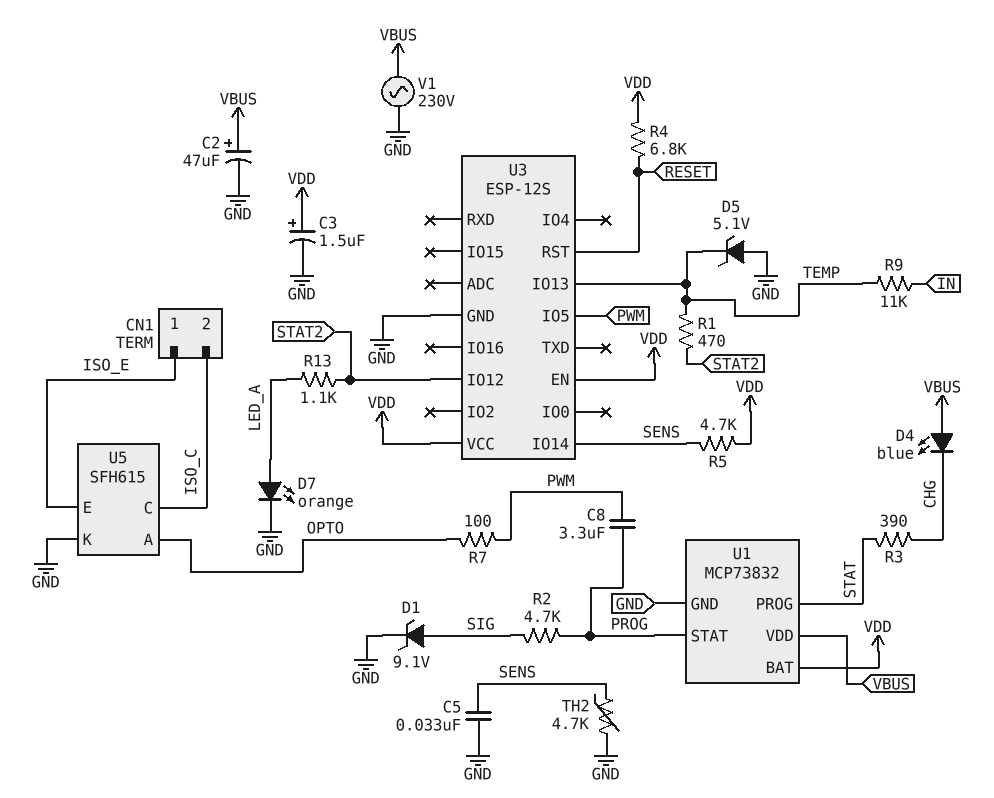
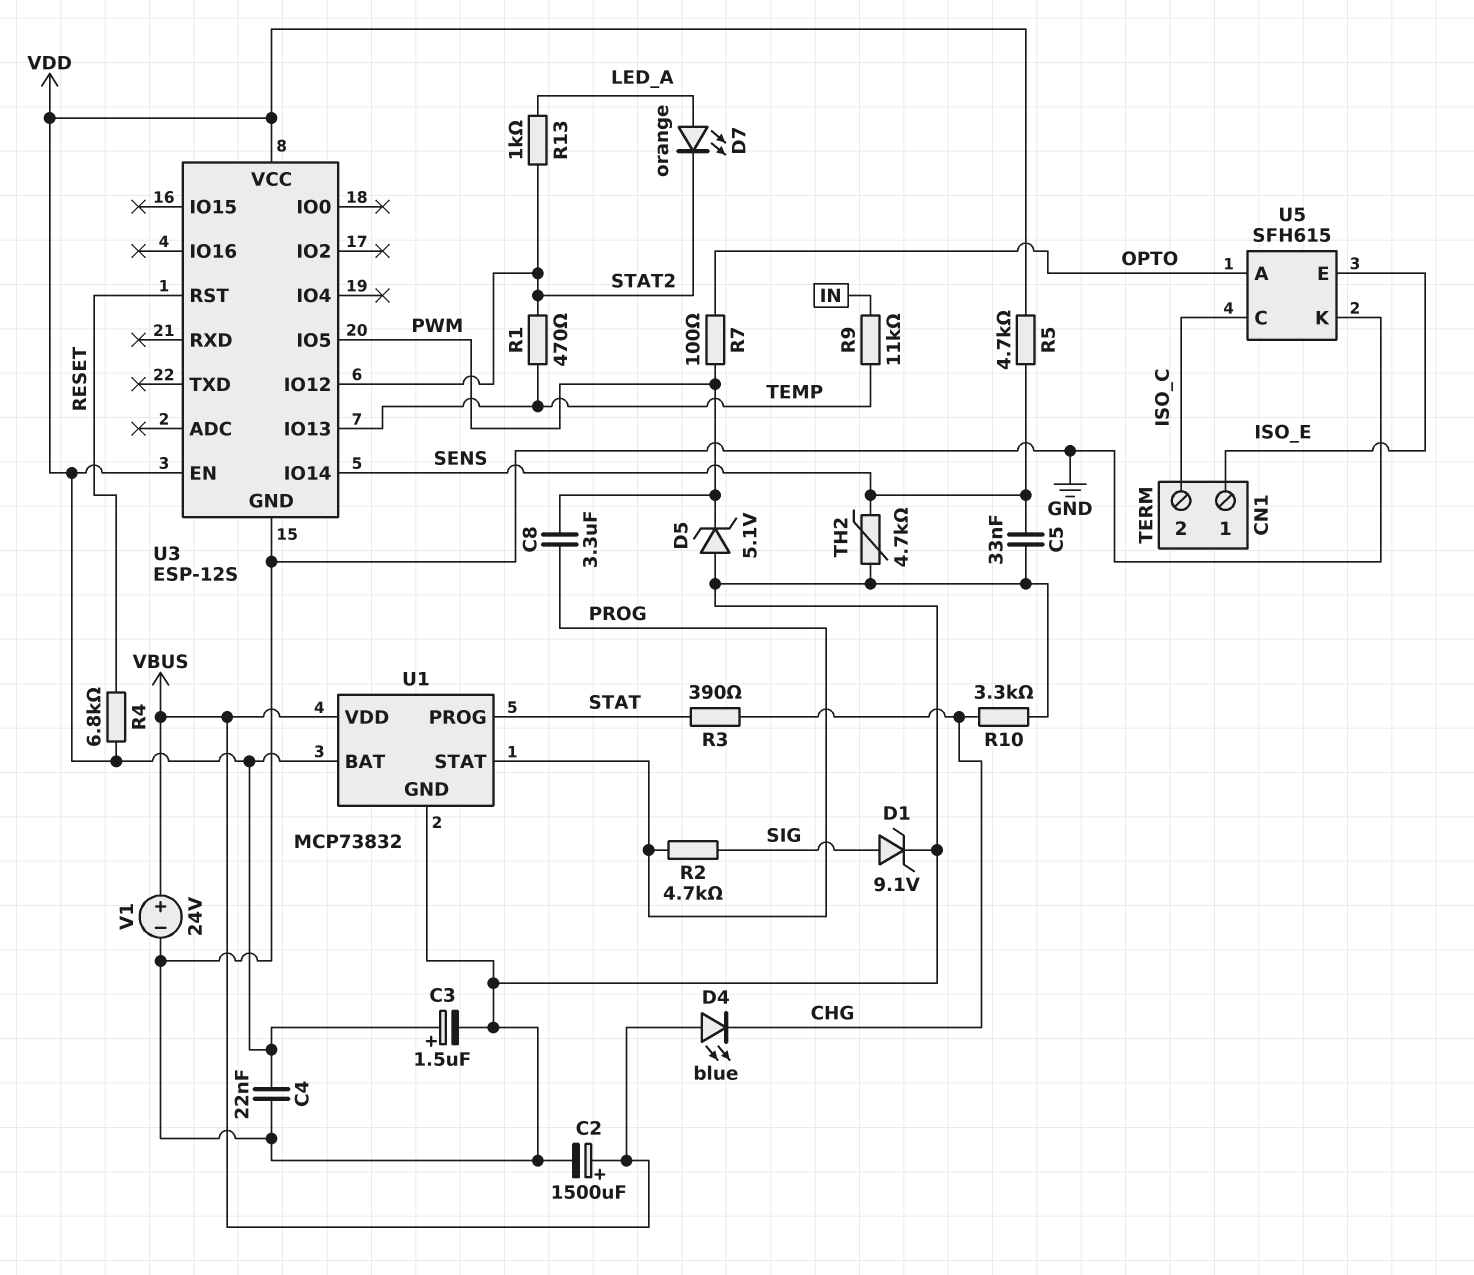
C2: 47uF (plus VBUS, minus GND) -> 1500uF (plus VBUS, minus GND)
C4: none -> 22nF (GND, VDD)
D5: zener 5.1V (A GND, K TEMP) -> zener 5.1V (A GND, K PWM)
D7: LED orange (A LED_A, K GND) -> LED orange (A LED_A, K STAT2)
R10: none -> 3.3k (CHG, GND)
R13: 1.1k (LED_A, STAT2) -> 1k (LED_A, STAT2)
V1: AC 230V (GND, VBUS) -> 24V (plus VBUS, minus GND)

